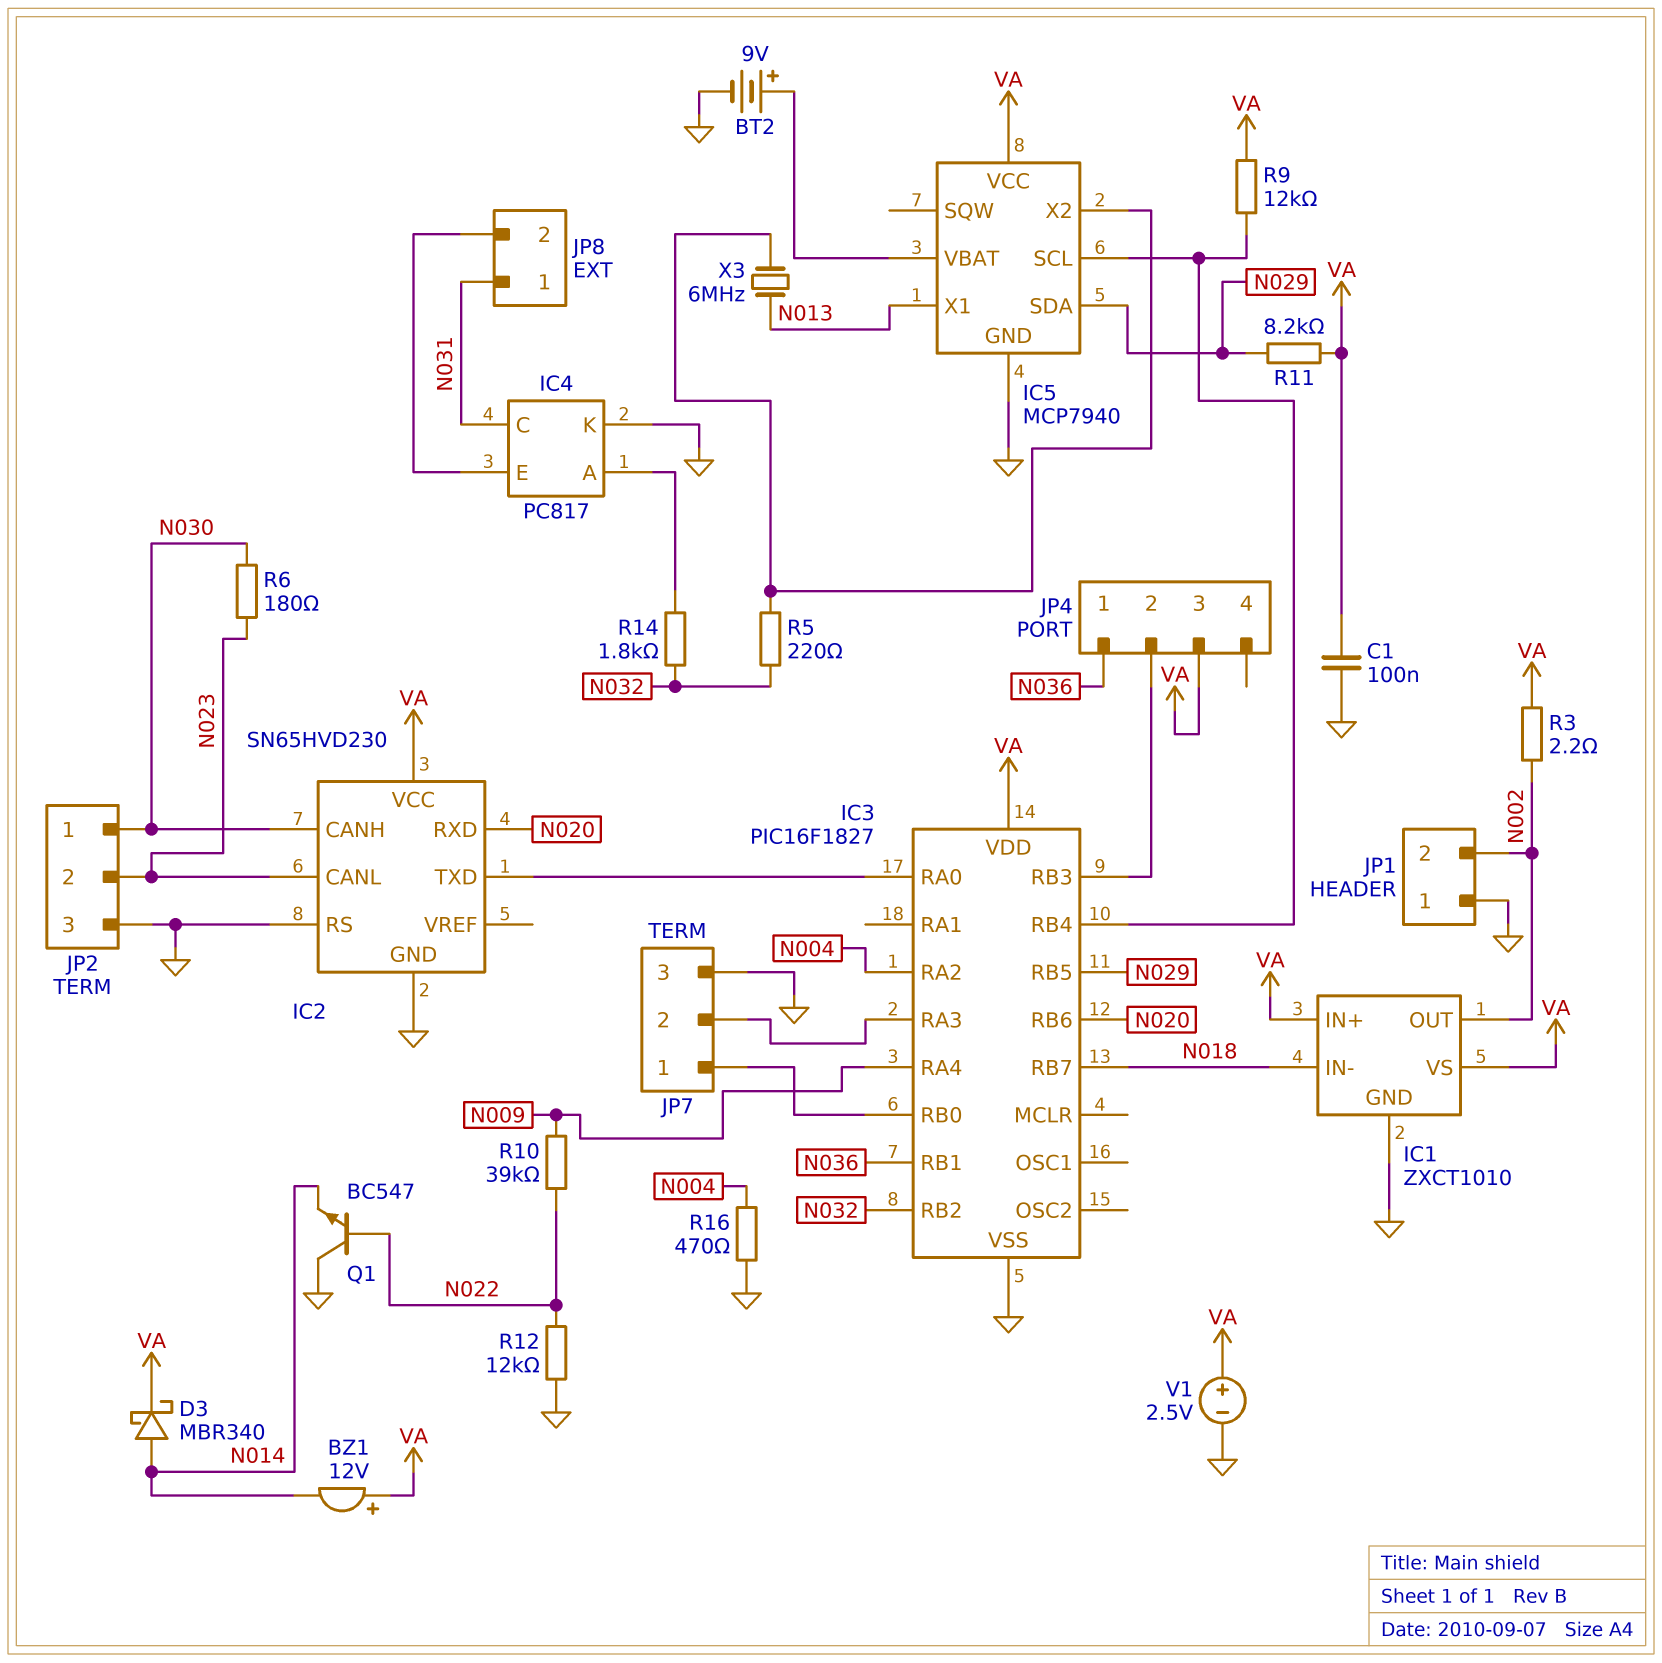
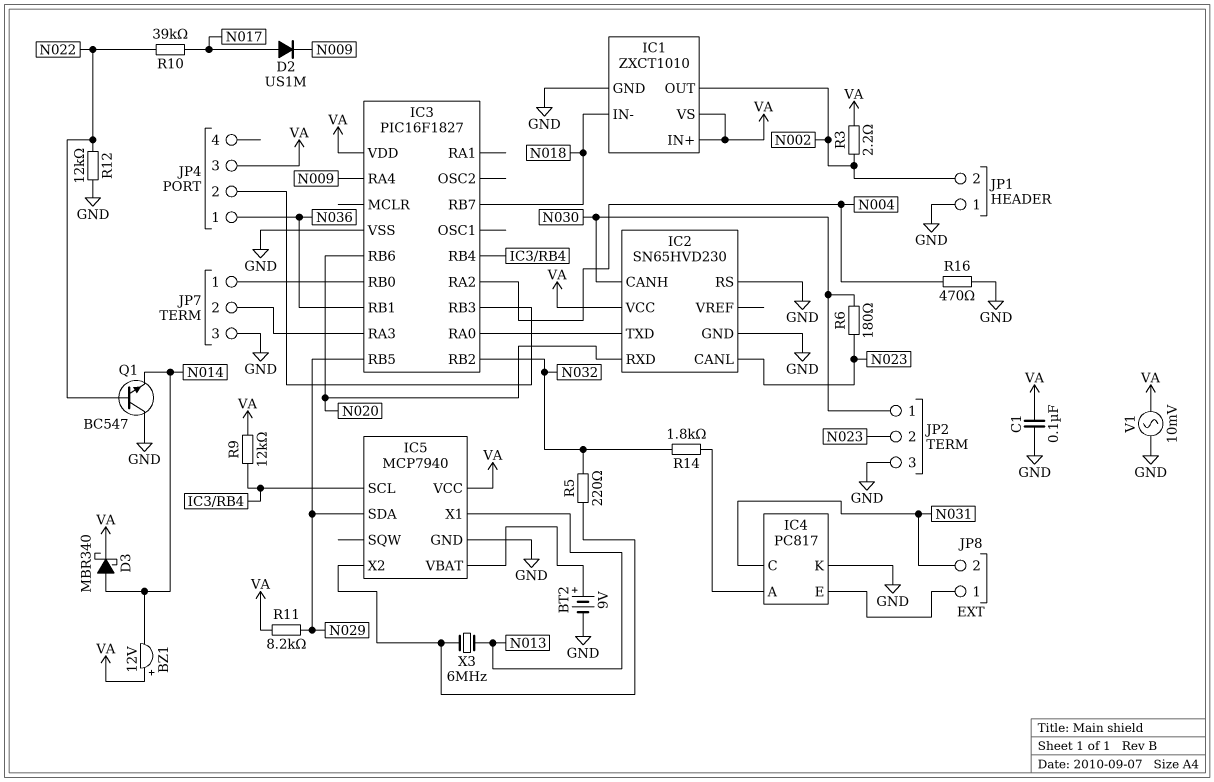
D2: none -> diode US1M (A N017, K N009)
JP8 pin 1: N031 -> IC4/E
JP8 pin 2: IC4/E -> N031
R10: 39k (N009, N022) -> 39k (N017, N022)
V1: 2.5V (plus VA, minus GND) -> AC 10mV (GND, VA)

